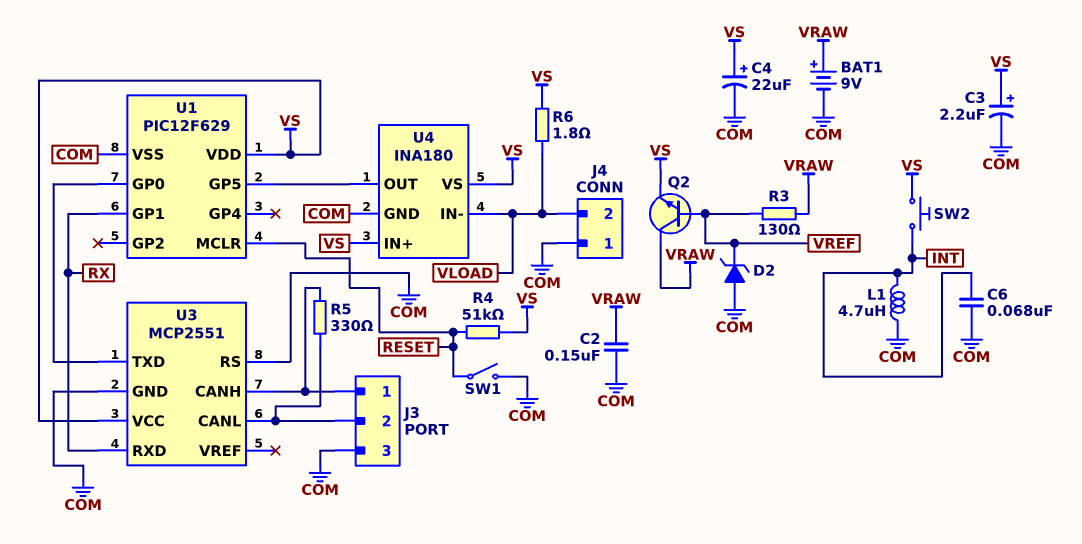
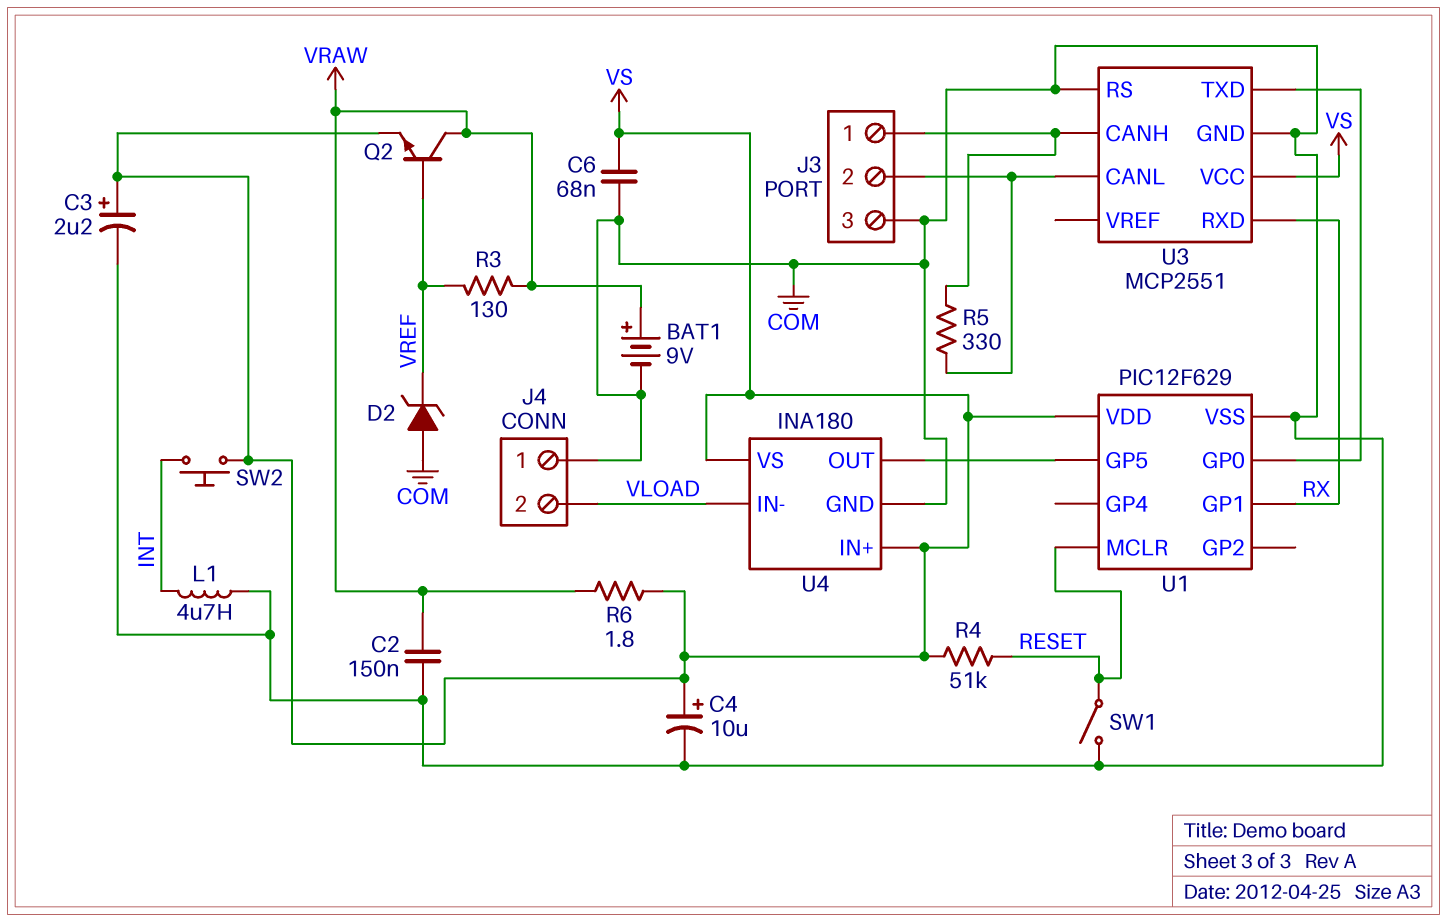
C4: 22uF (plus VS, minus COM) -> 10uF (plus VS, minus COM)
C6: 68nF (COM, INT) -> 68nF (COM, VS)
R6: 1.8 (VLOAD, VS) -> 1.8 (VRAW, VS)

